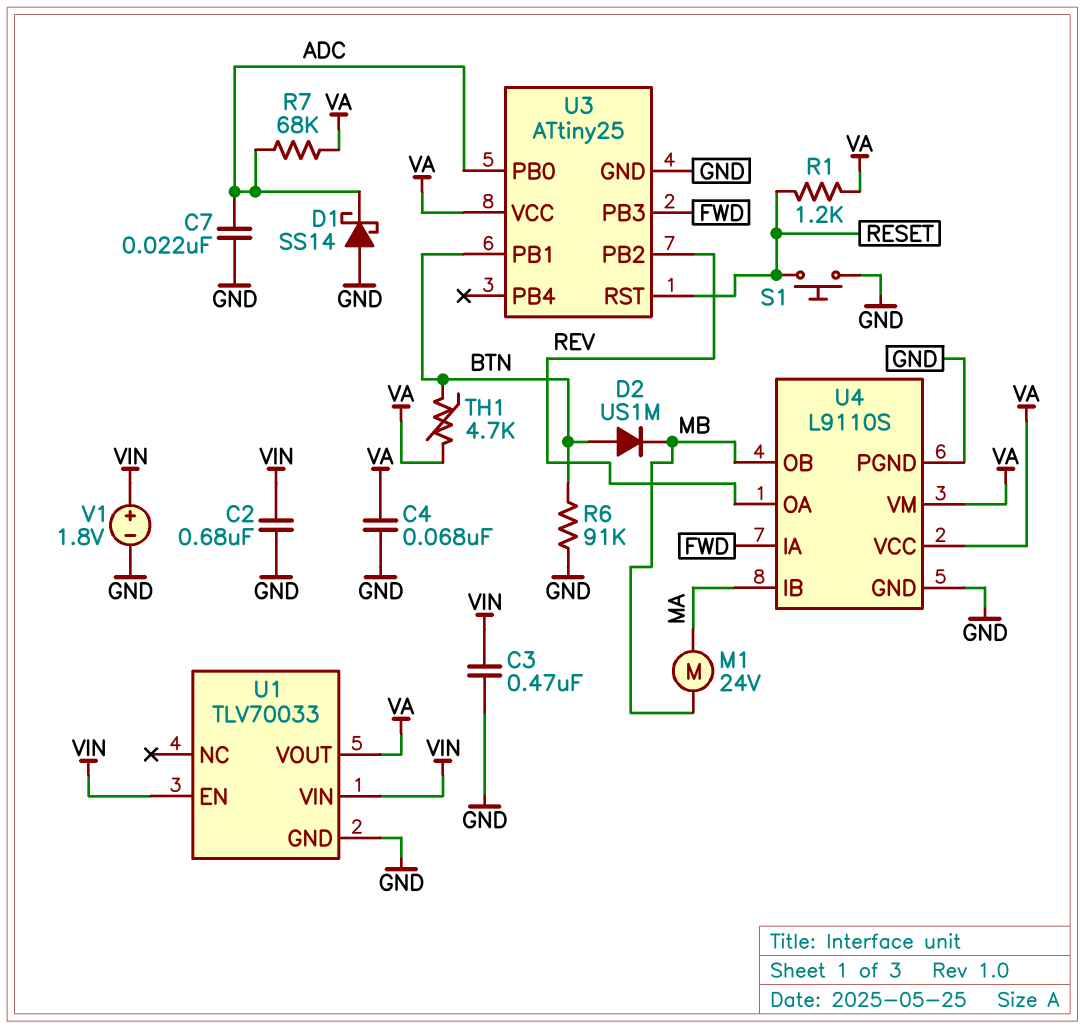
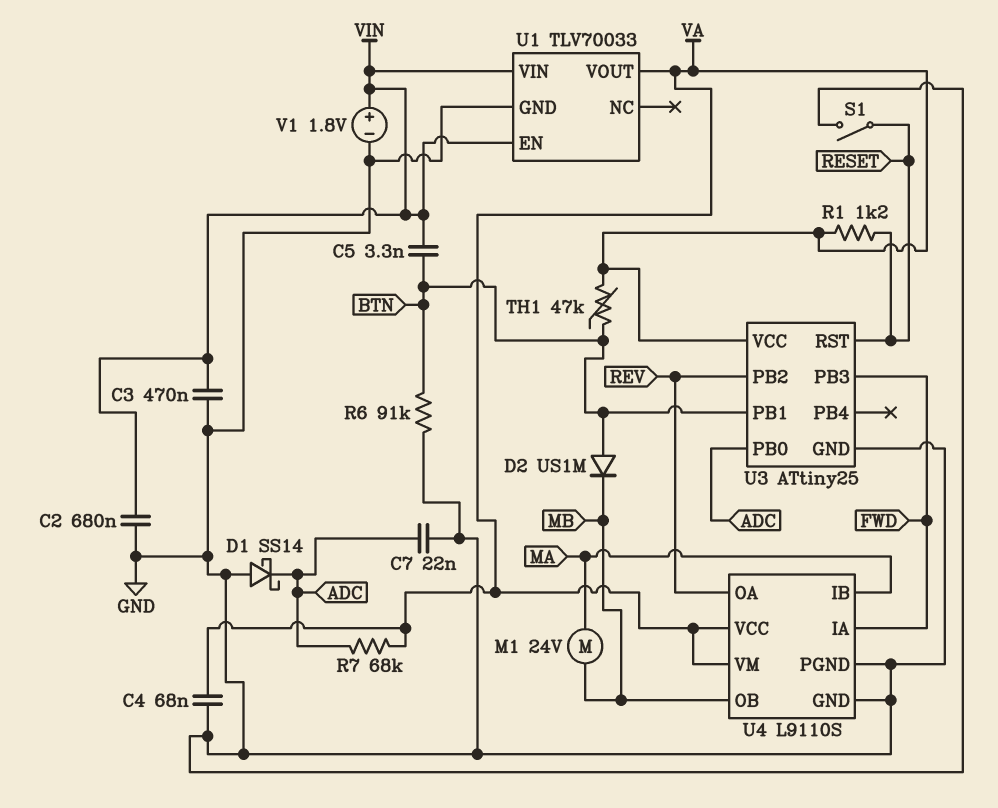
C5: none -> 3.3nF (BTN, VIN)
S1: button (GND, RESET) -> switch (GND, RESET)
TH1: 4.7k (BTN, VA) -> 47k (BTN, VA)

